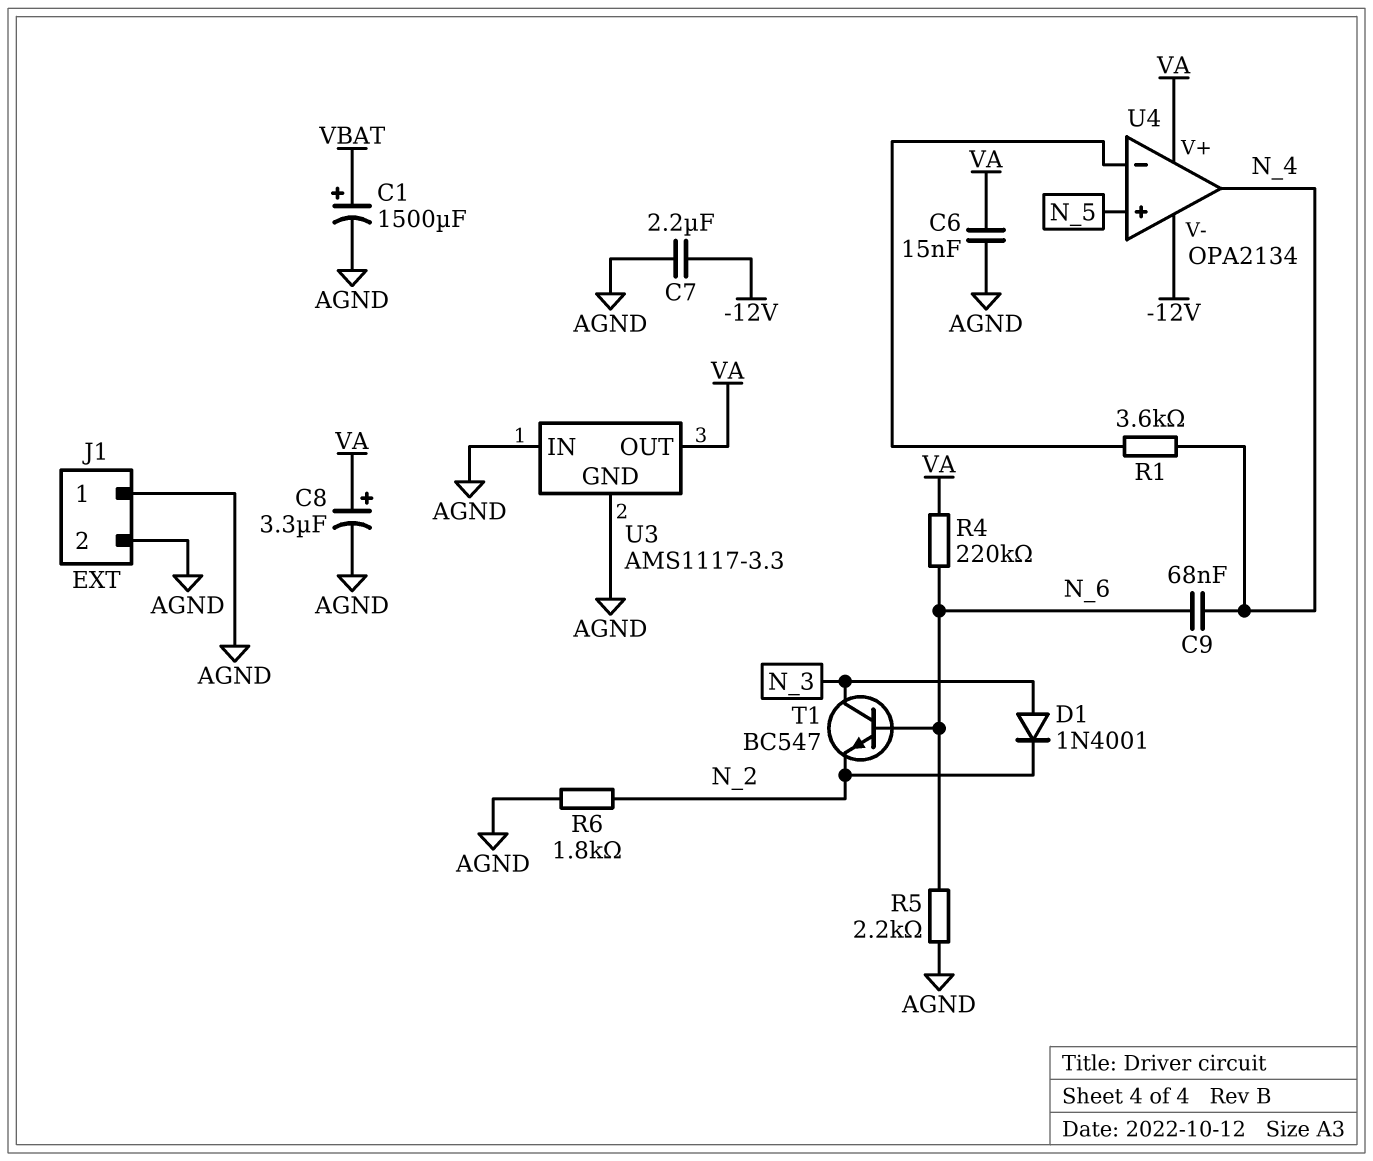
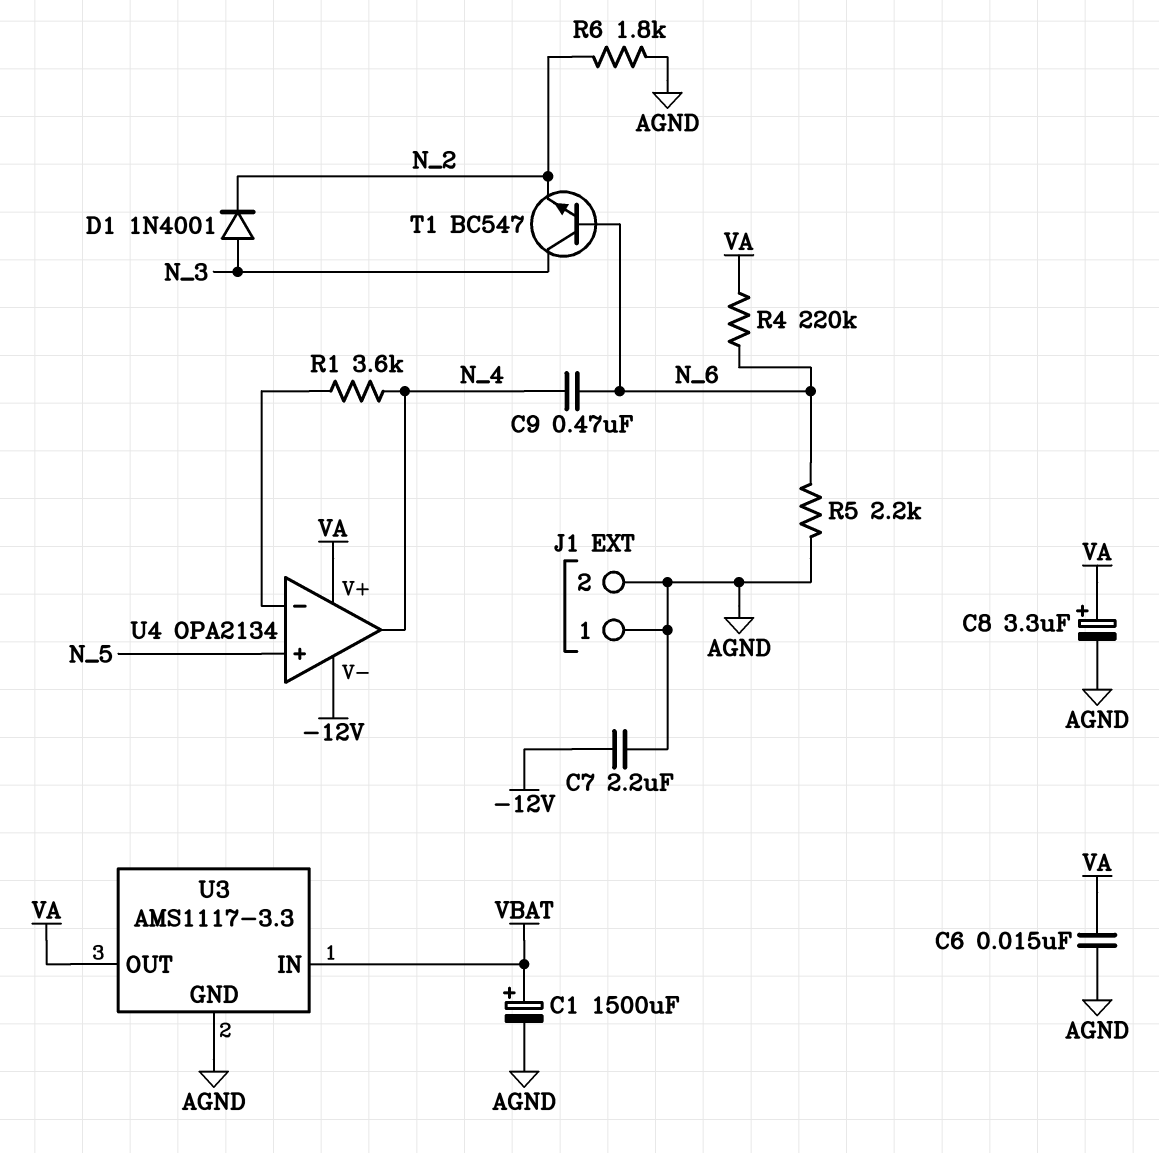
C9: 68nF (N_4, N_6) -> 470nF (N_4, N_6)
U3 pin IN: AGND -> VBAT

